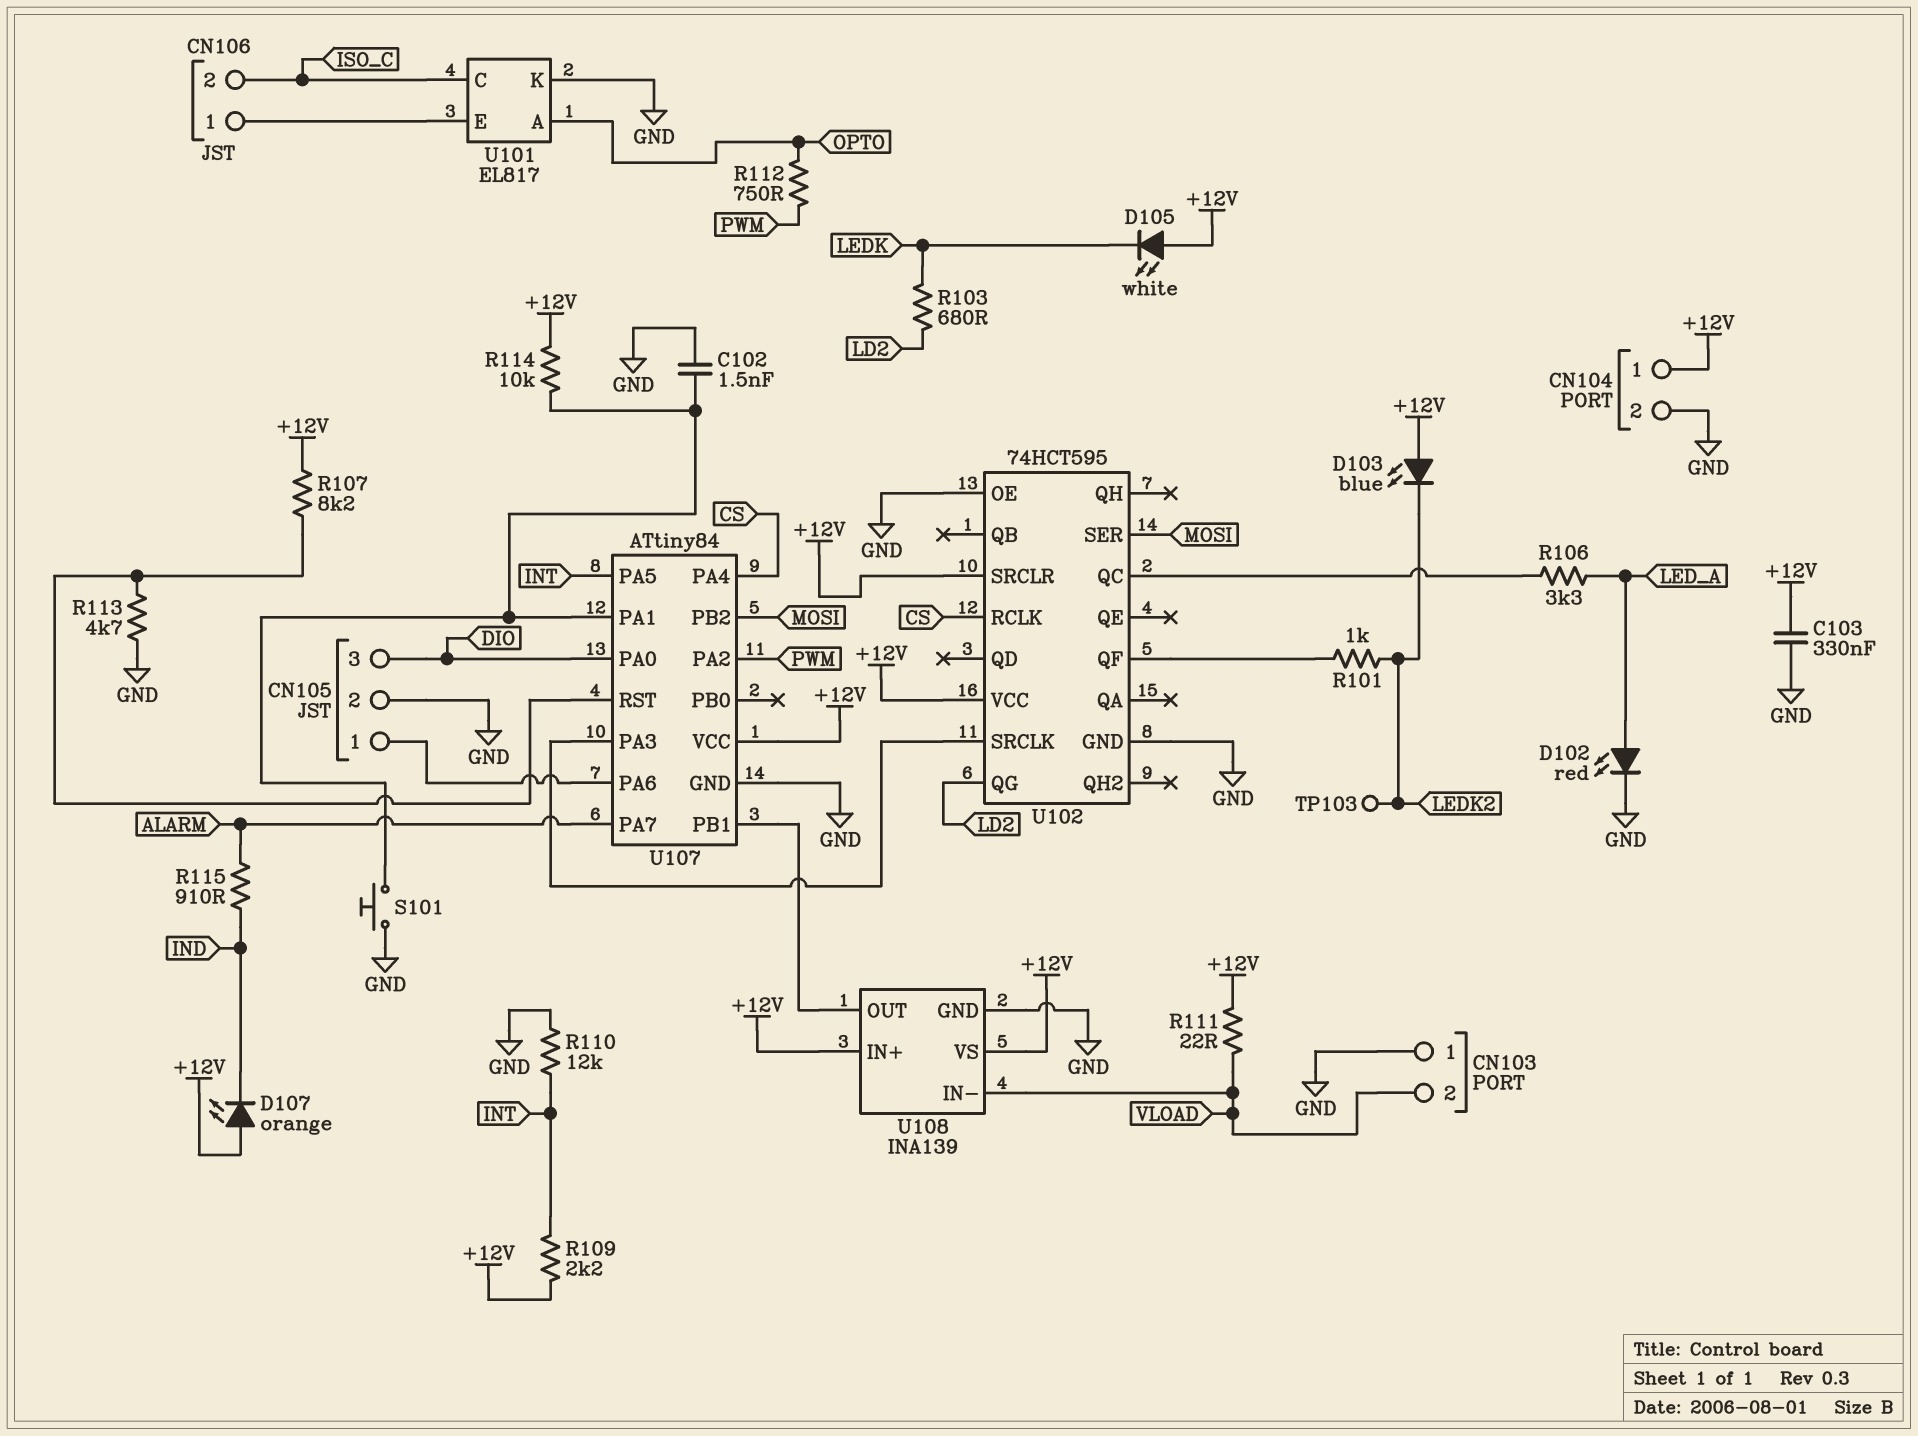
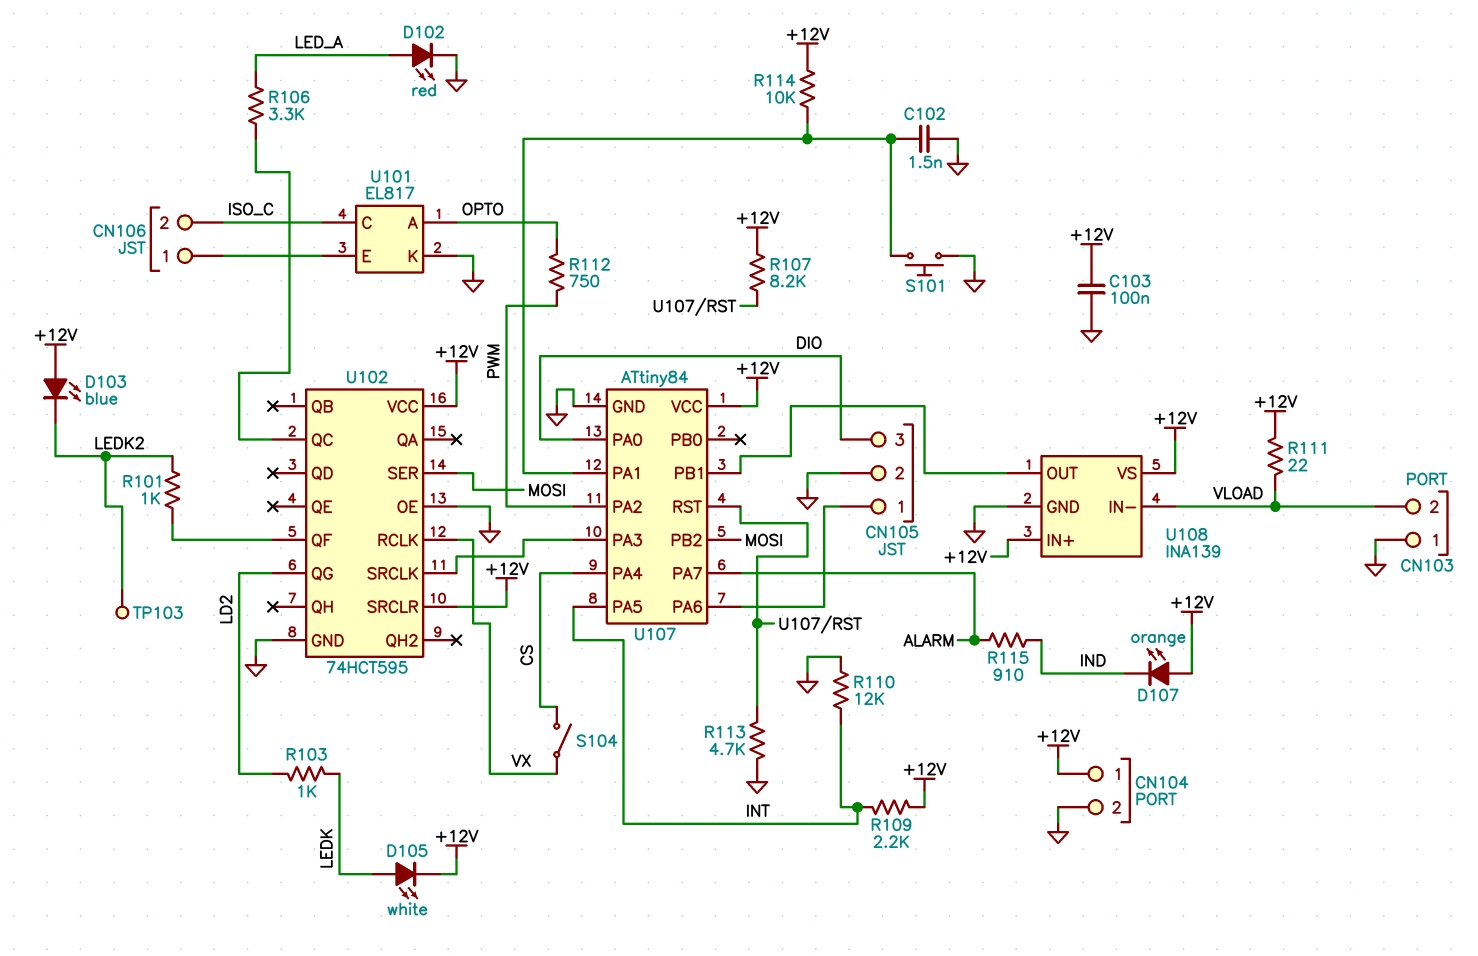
C103: 330nF (+12V, GND) -> 100nF (+12V, GND)
D105: LED white (A +12V, K LEDK) -> LED white (A LEDK, K +12V)
R103: 680 (LD2, LEDK) -> 1k (LD2, LEDK)
S104: none -> switch (CS, VX)
U102 pin RCLK: CS -> VX

